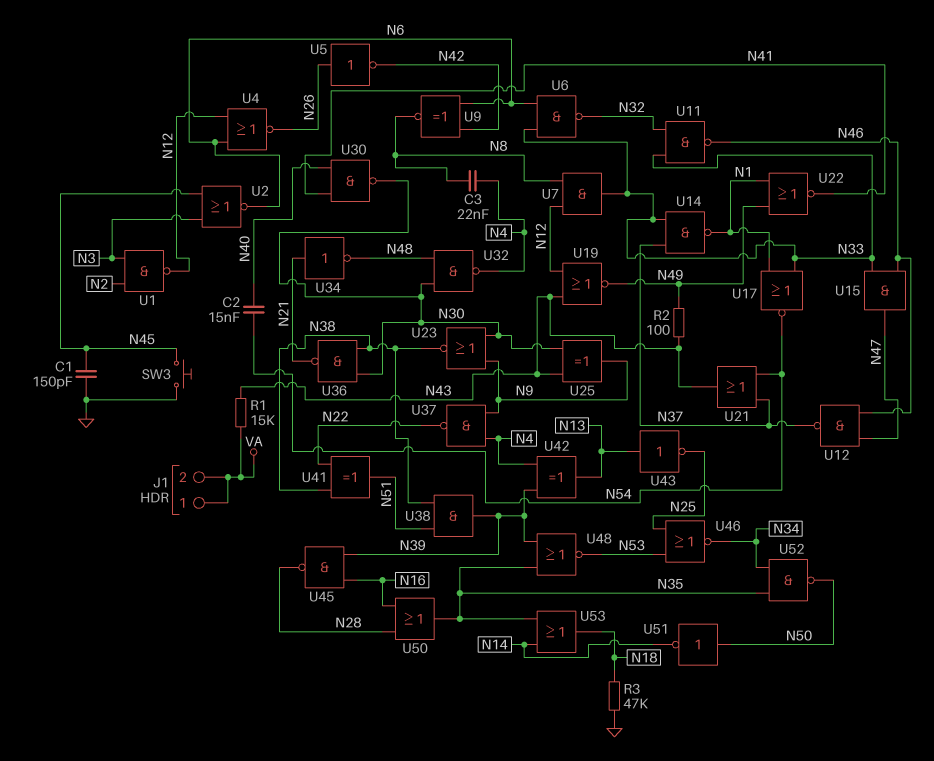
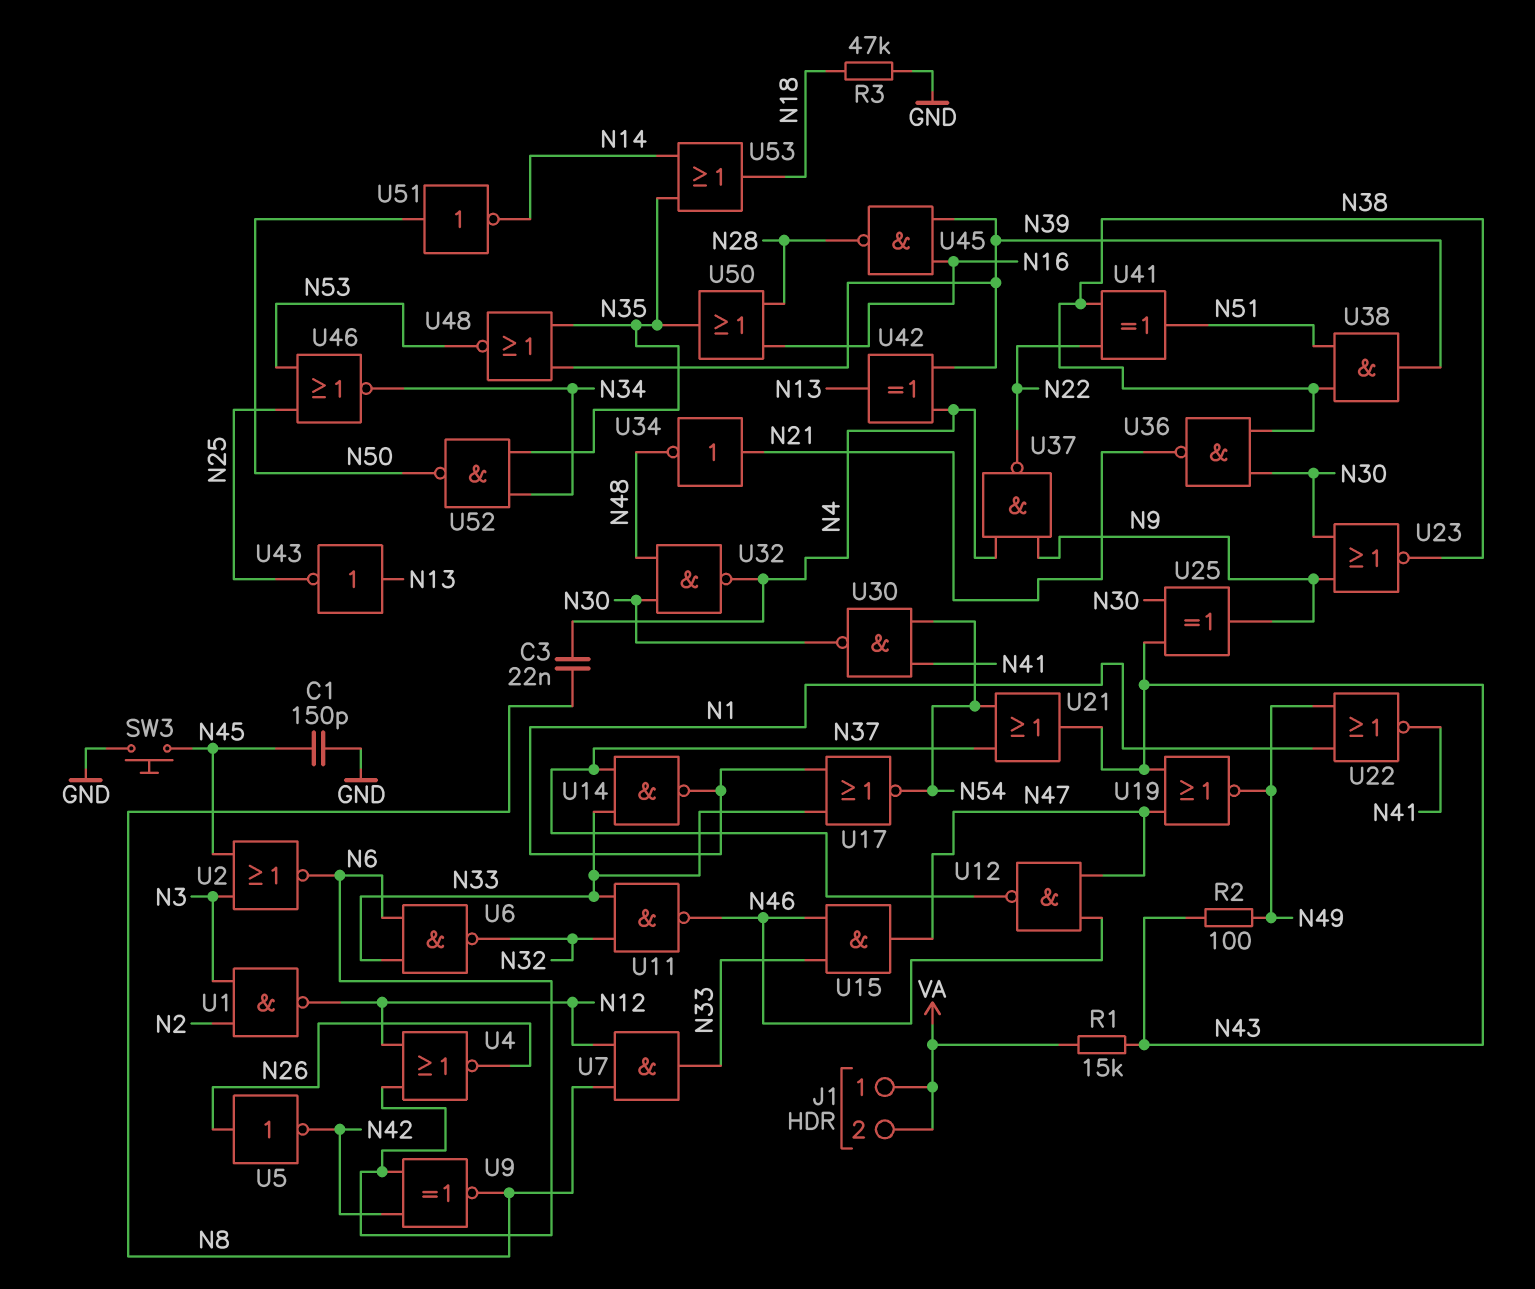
C2: 15nF (N40, N54) -> none
U19: NOR (in N12, in N43, out N49) -> NOR (in N43, in N47, out N49)
U30: NAND (in N40, in N41, out N30) -> NAND (in N41, in N54, out N30)

